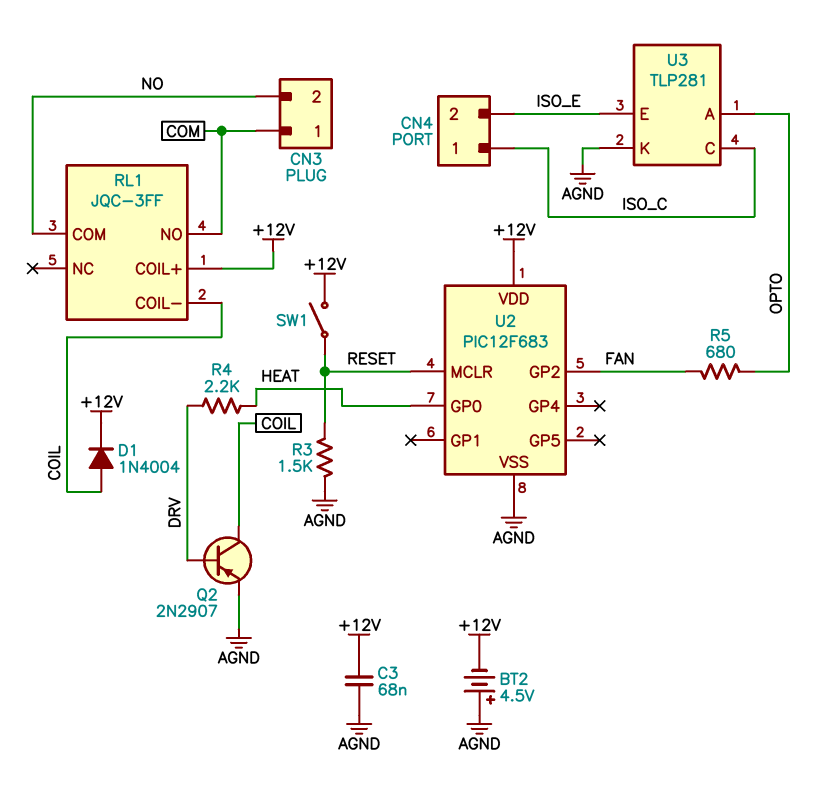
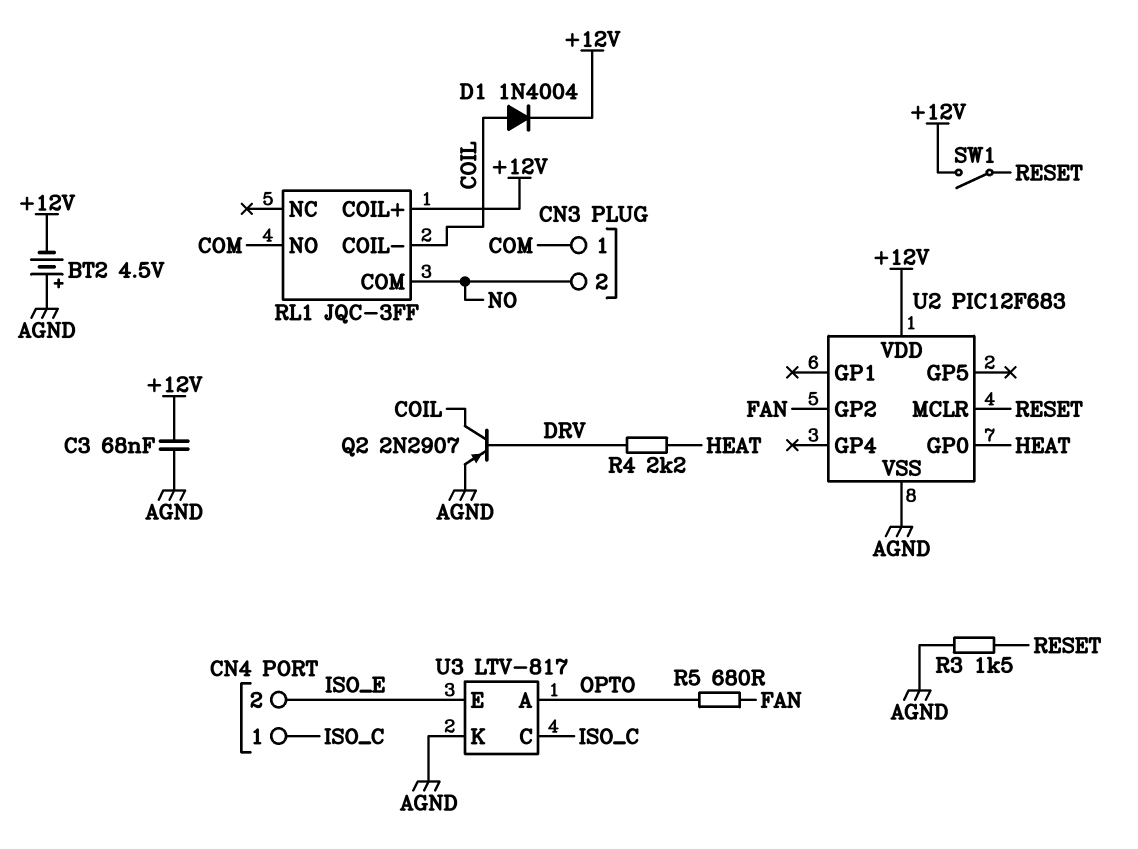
U3: TLP281 -> LTV-817

